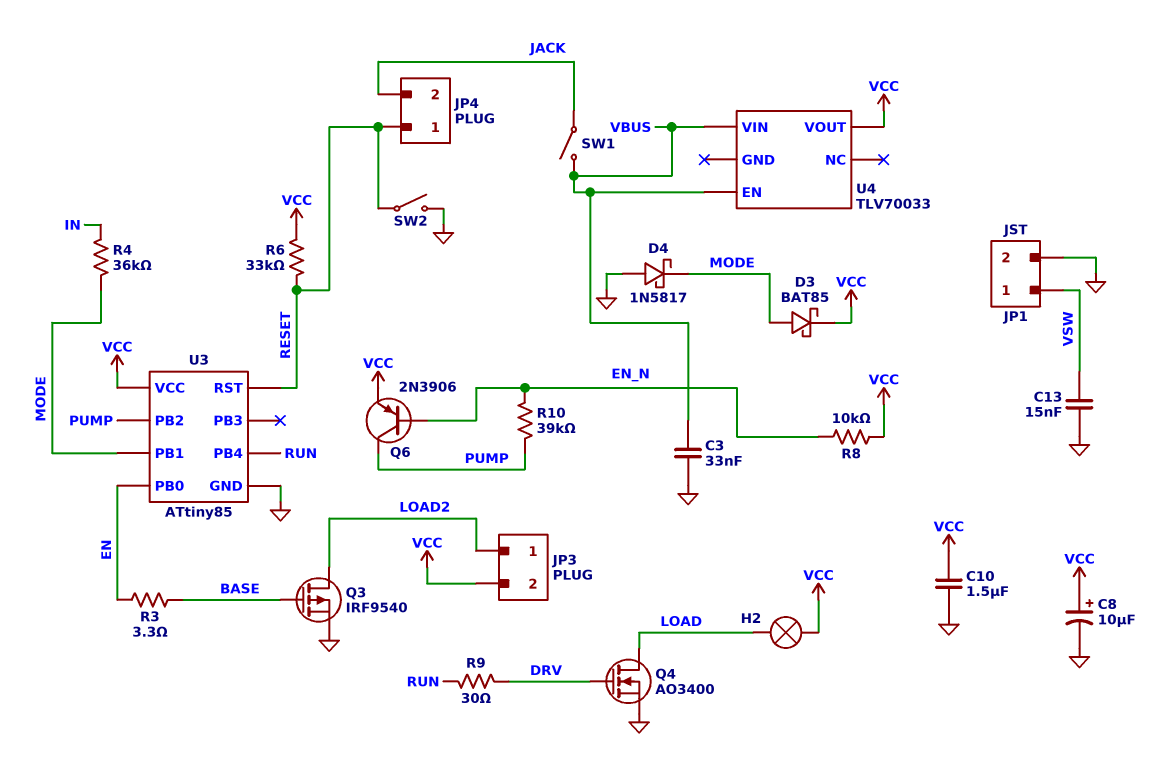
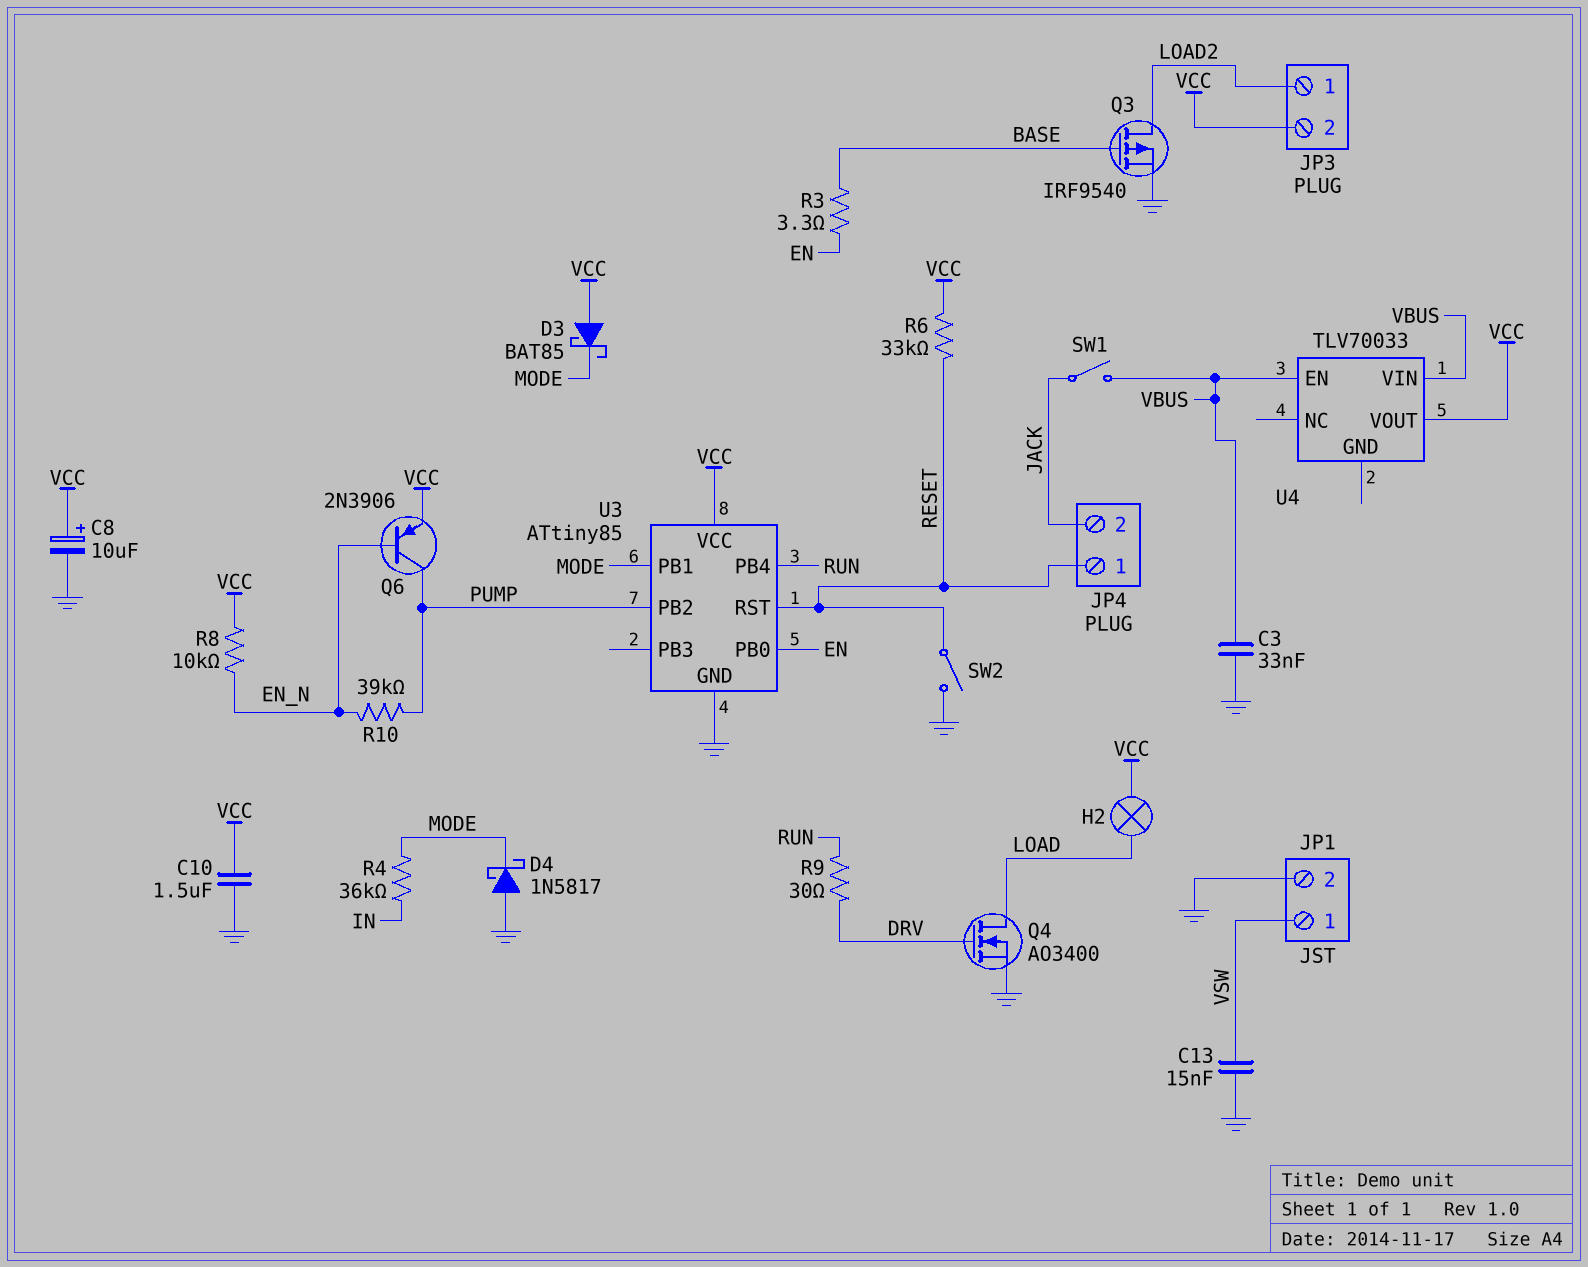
D3: schottky BAT85 (A MODE, K VCC) -> schottky BAT85 (A VCC, K MODE)

